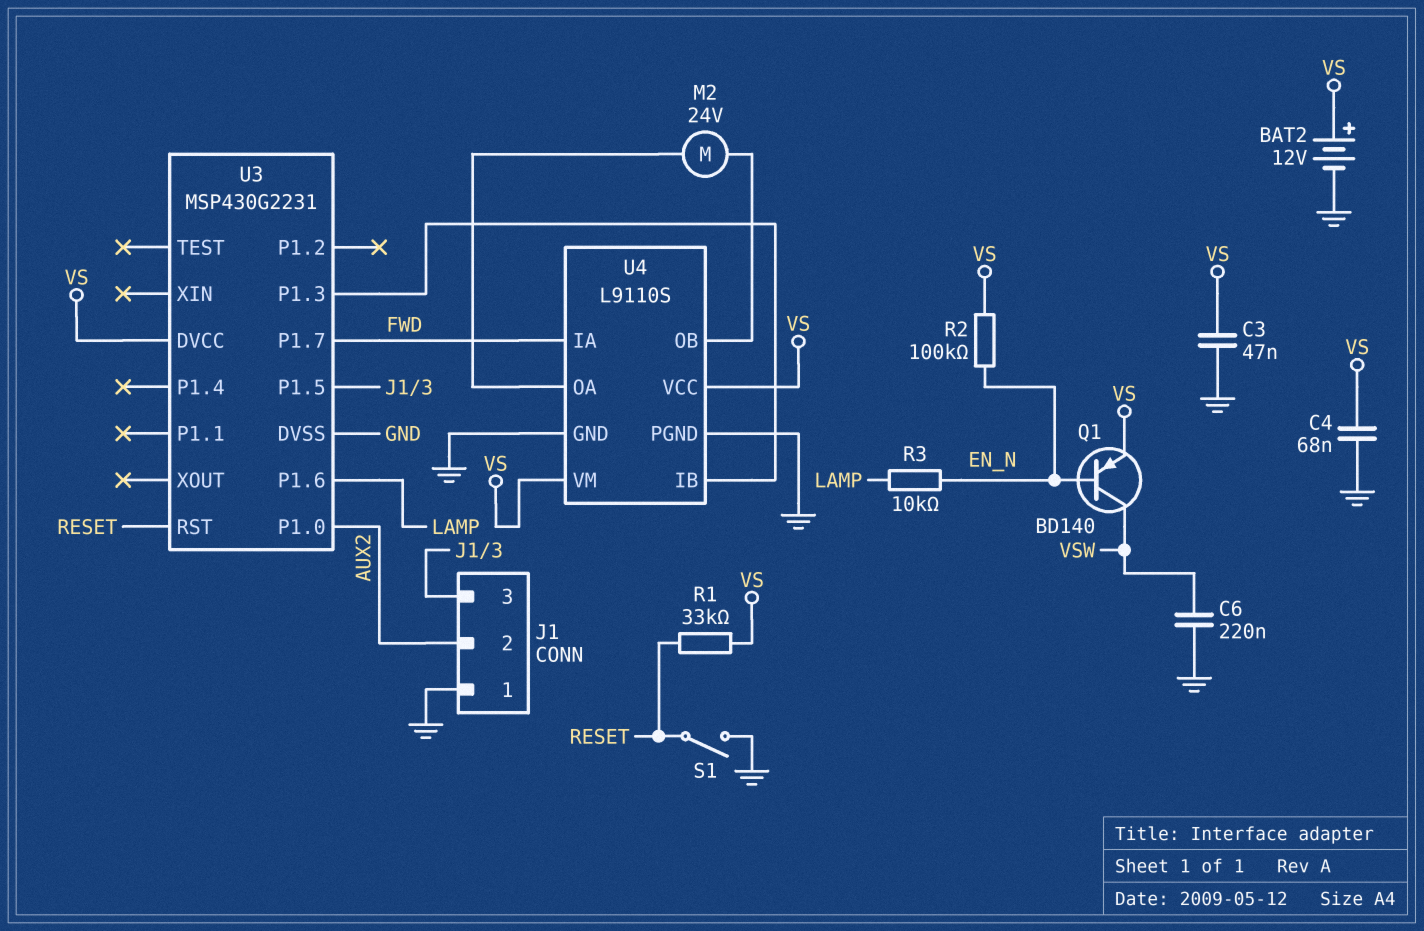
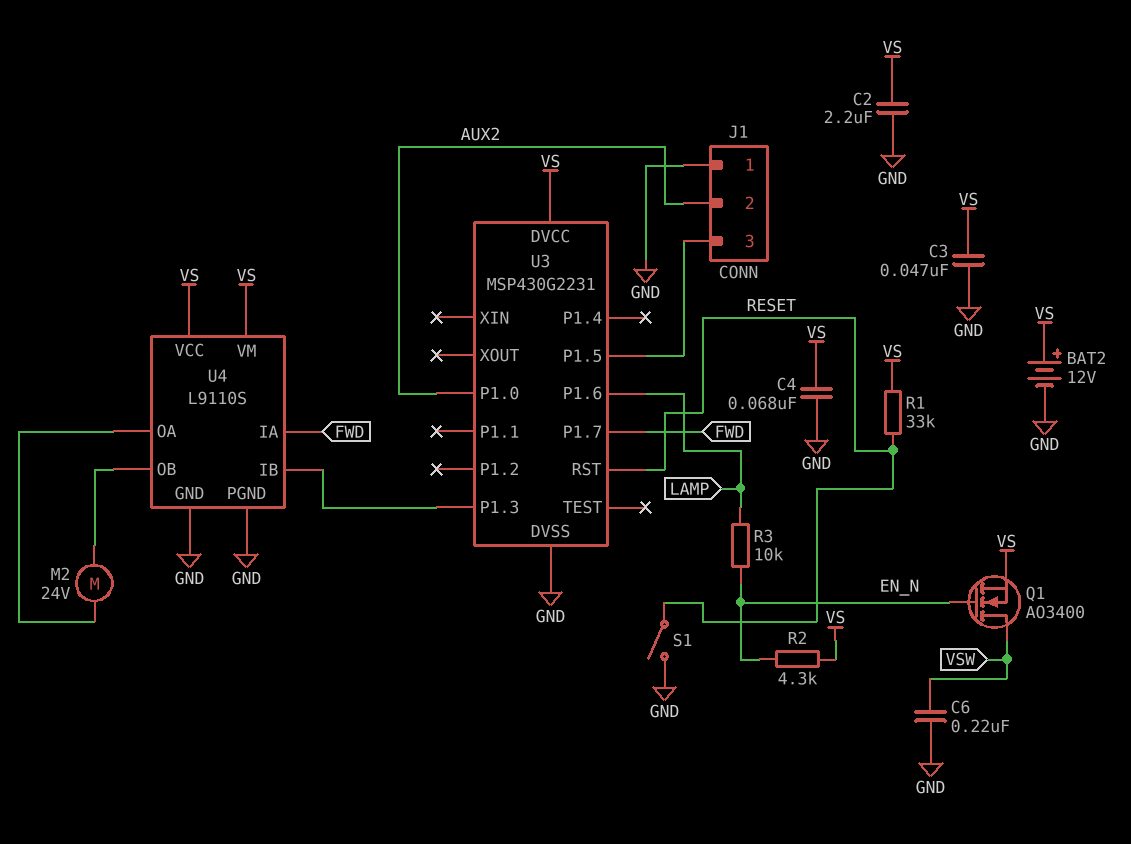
C2: none -> 2.2uF (GND, VS)
Q1: PNP BD140 (B EN_N, C VSW, E VS) -> NMOS AO3400 (G EN_N, D VSW, S VS)
R2: 100k (EN_N, VS) -> 4.3k (EN_N, VS)

